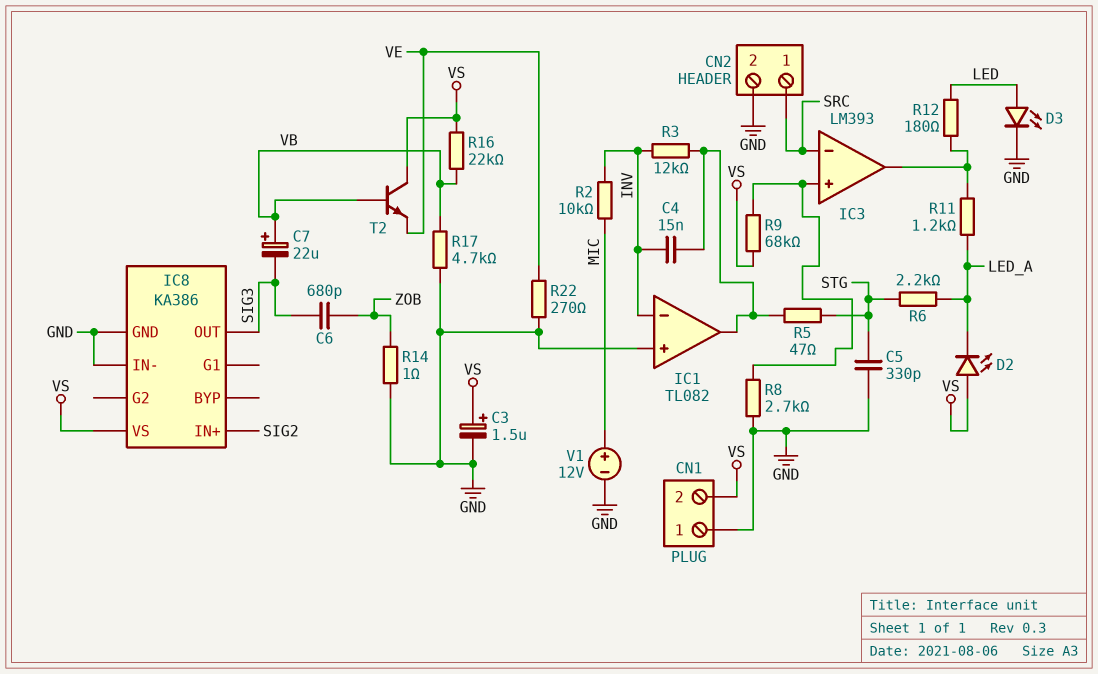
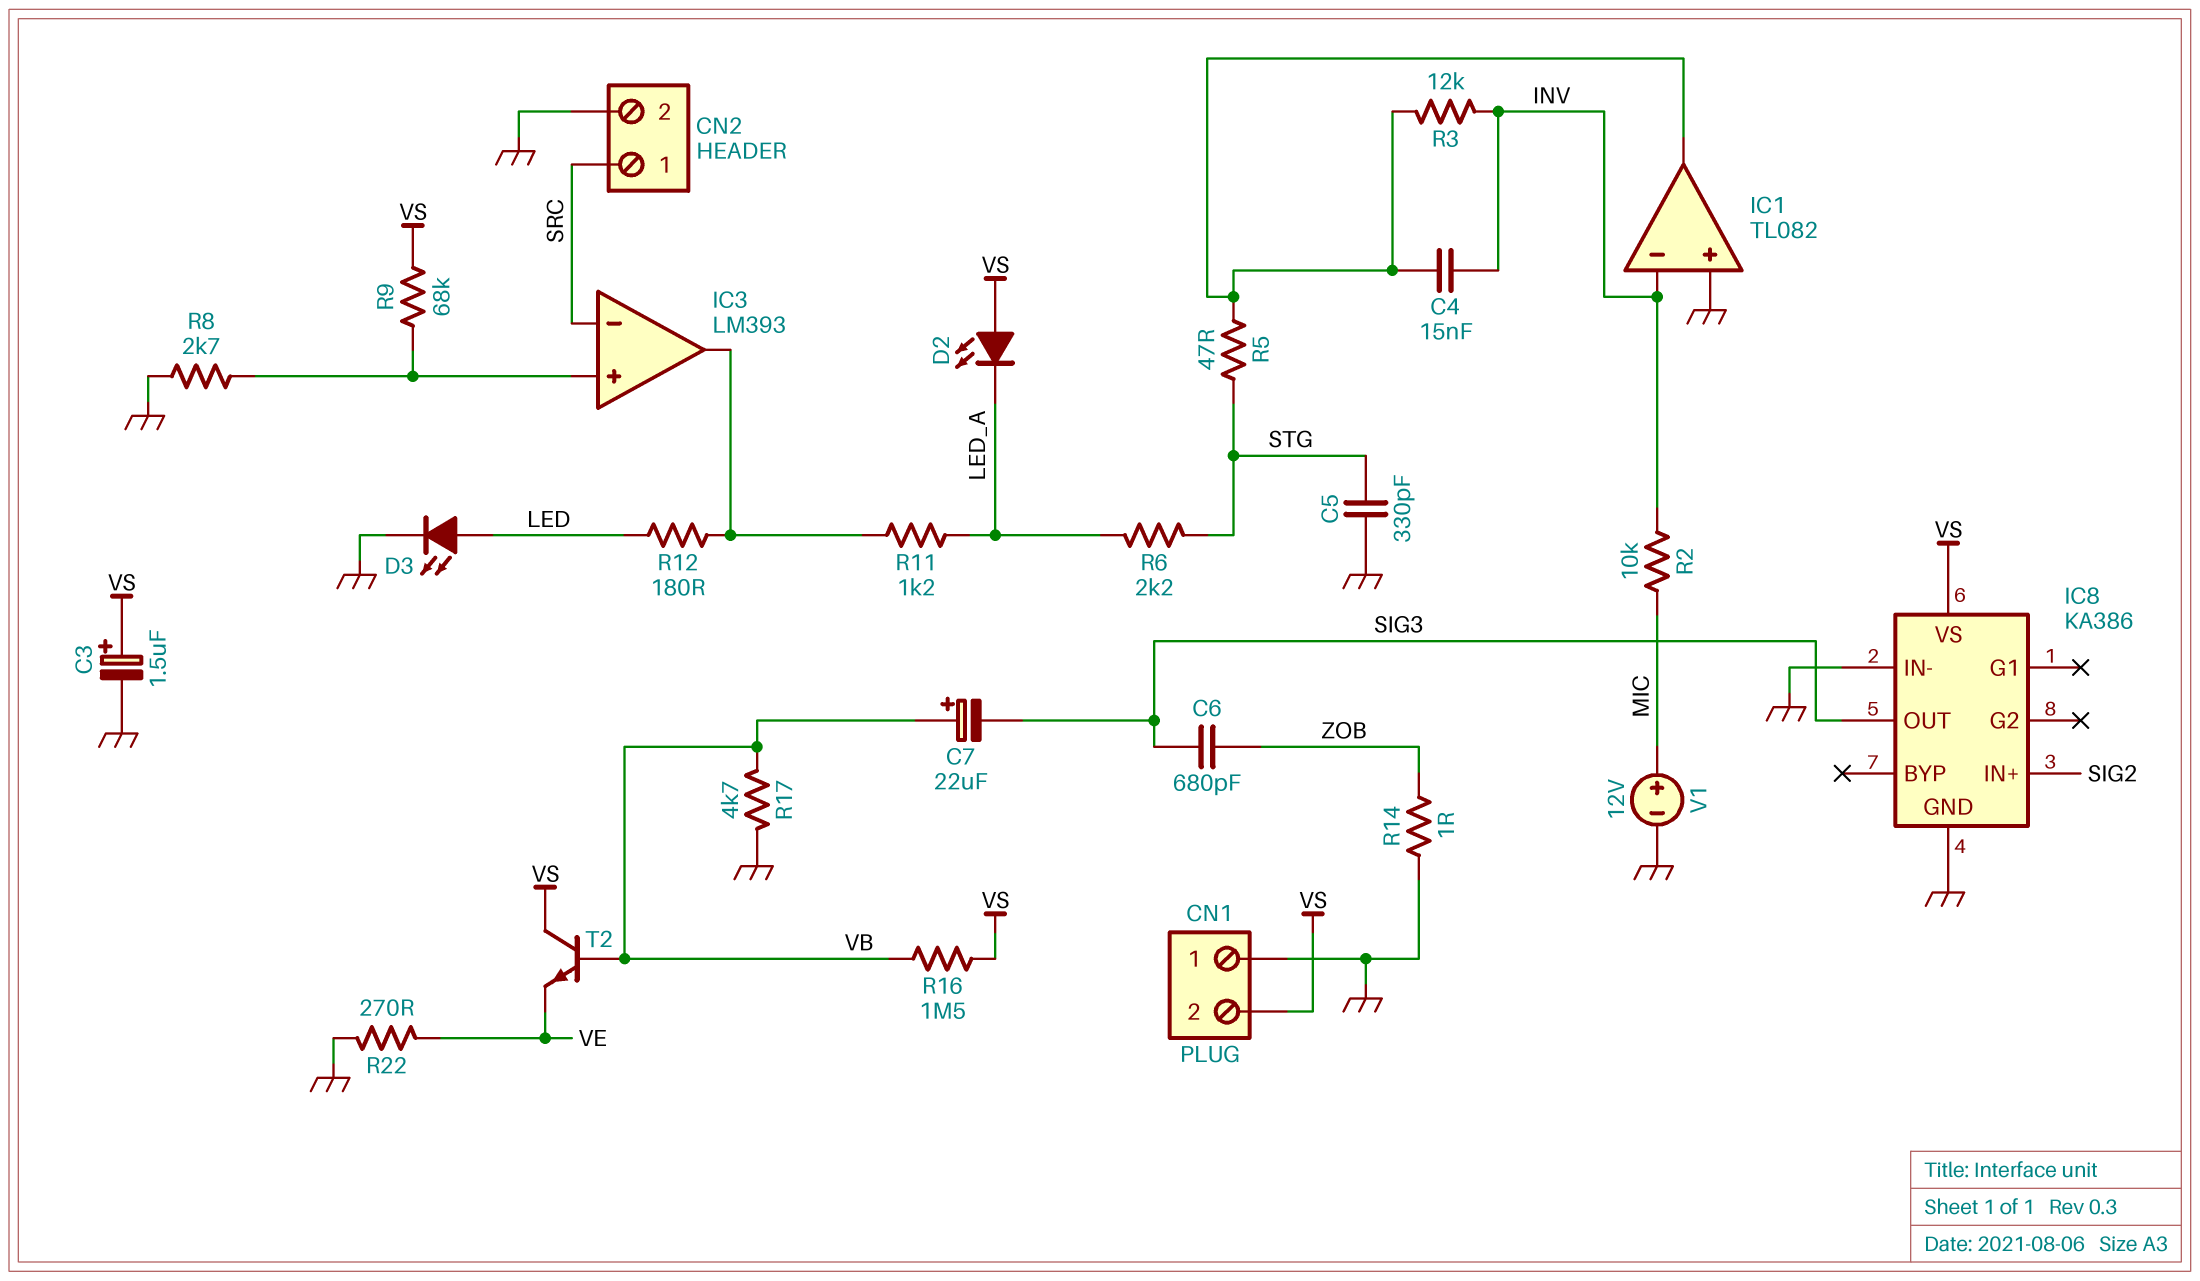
R16: 22k (VB, VS) -> 1.5M (VB, VS)

